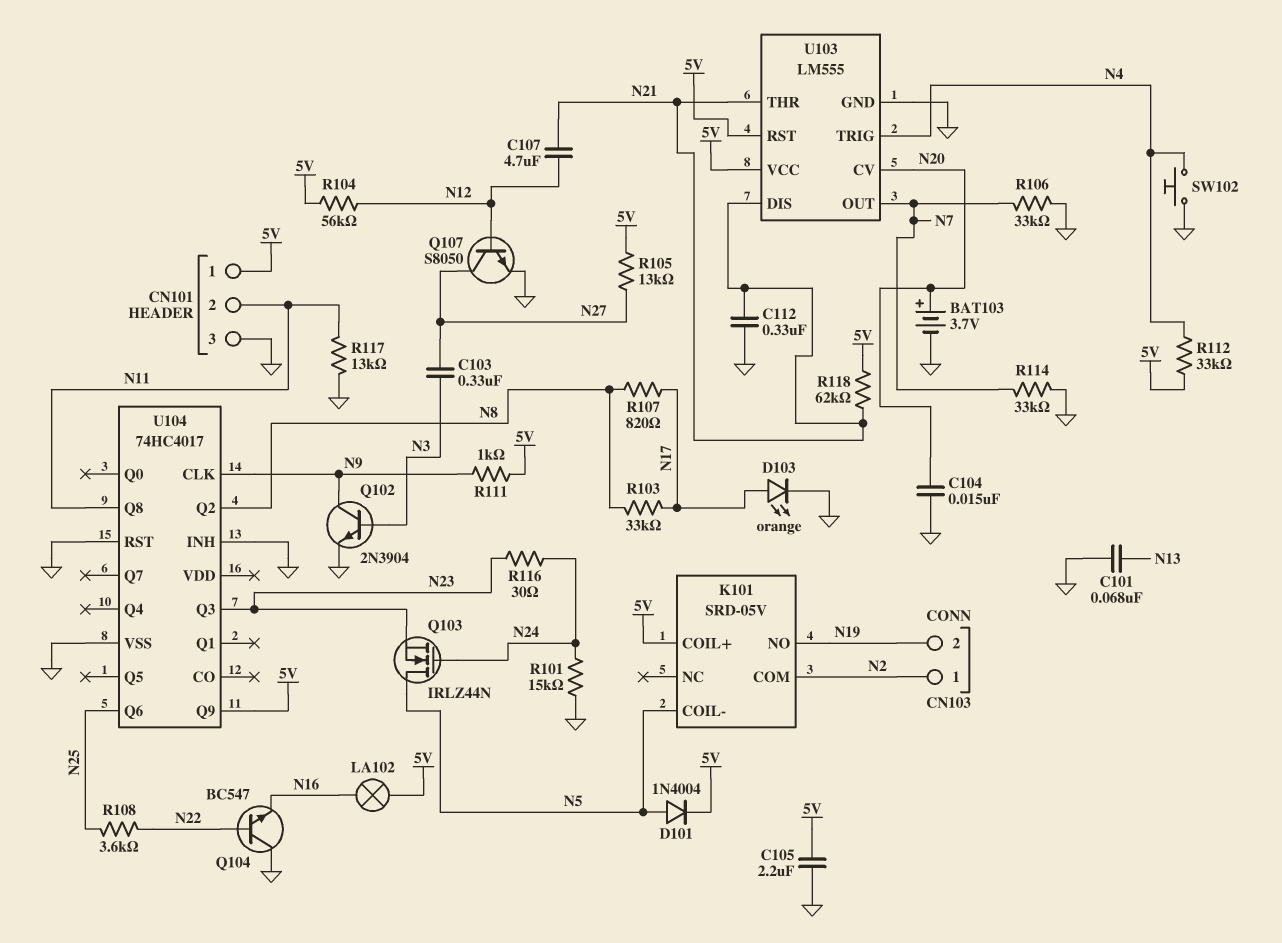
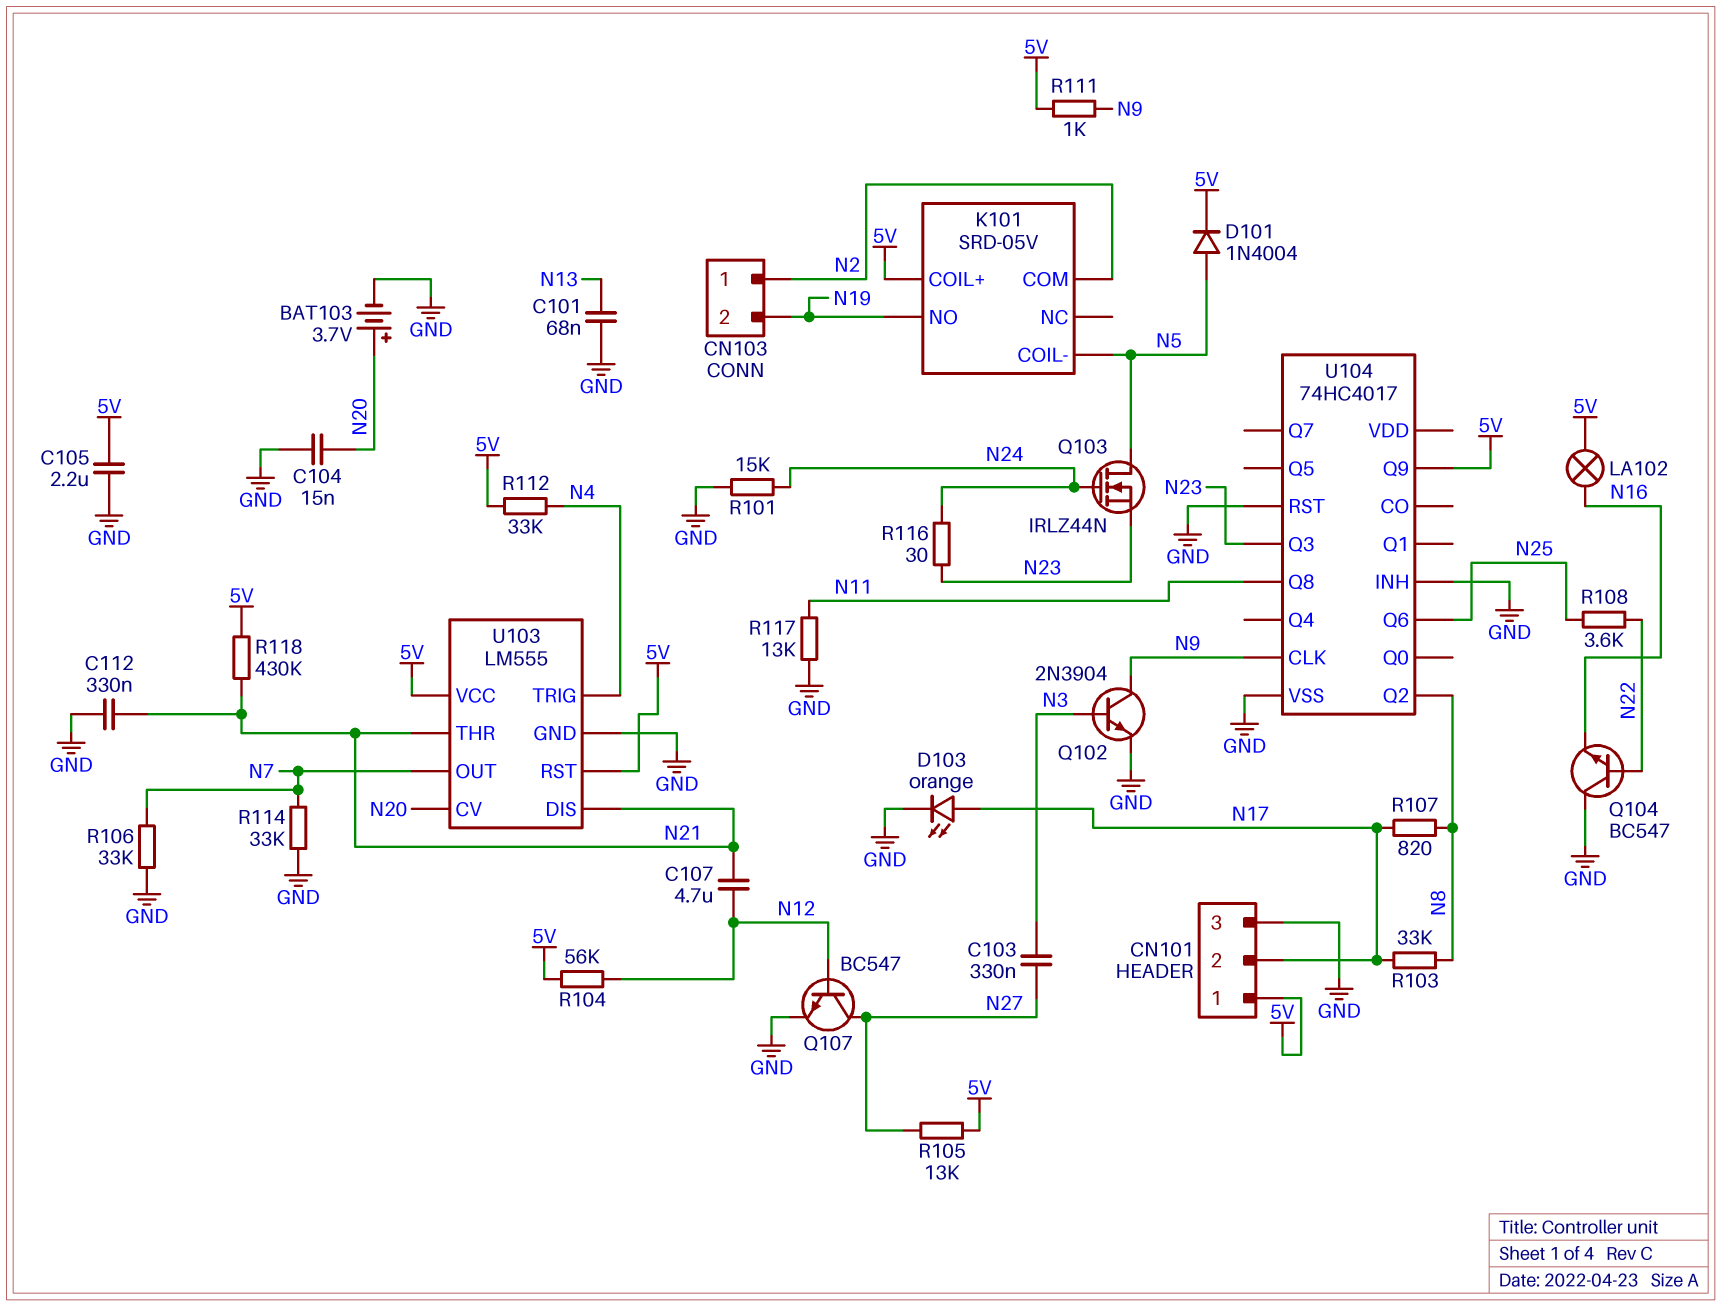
CN101 pin 2: N11 -> N17
Q107: NPN S8050 (B N12, C N27, E GND) -> NPN BC547 (B N12, C N27, E GND)
R118: 62k (5V, N21) -> 430k (5V, N21)
SW102: button (GND, N4) -> none

